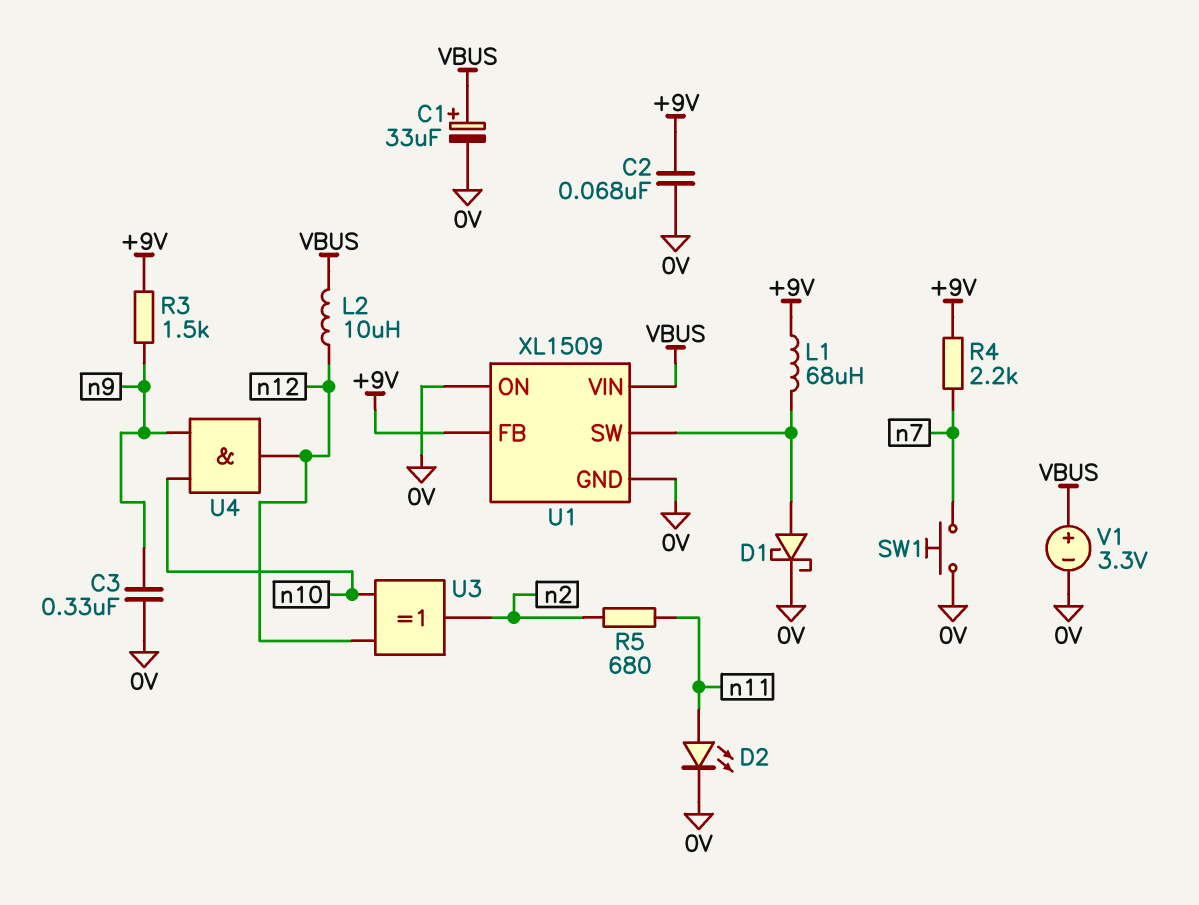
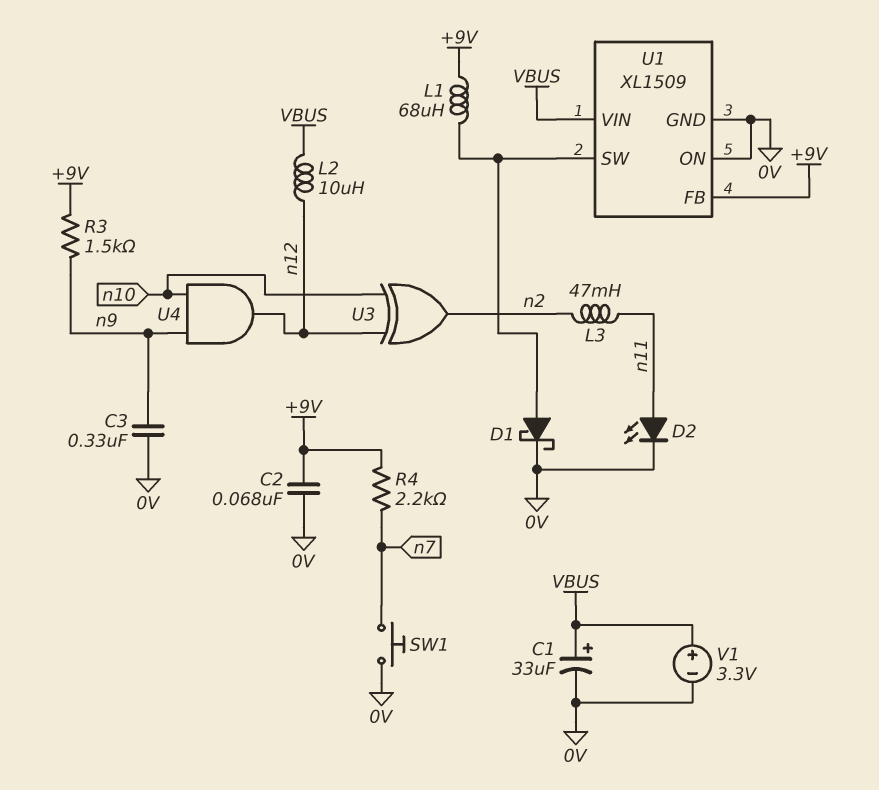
L3: none -> 47mH (n2, n11)
R5: 680 (n2, n11) -> none

